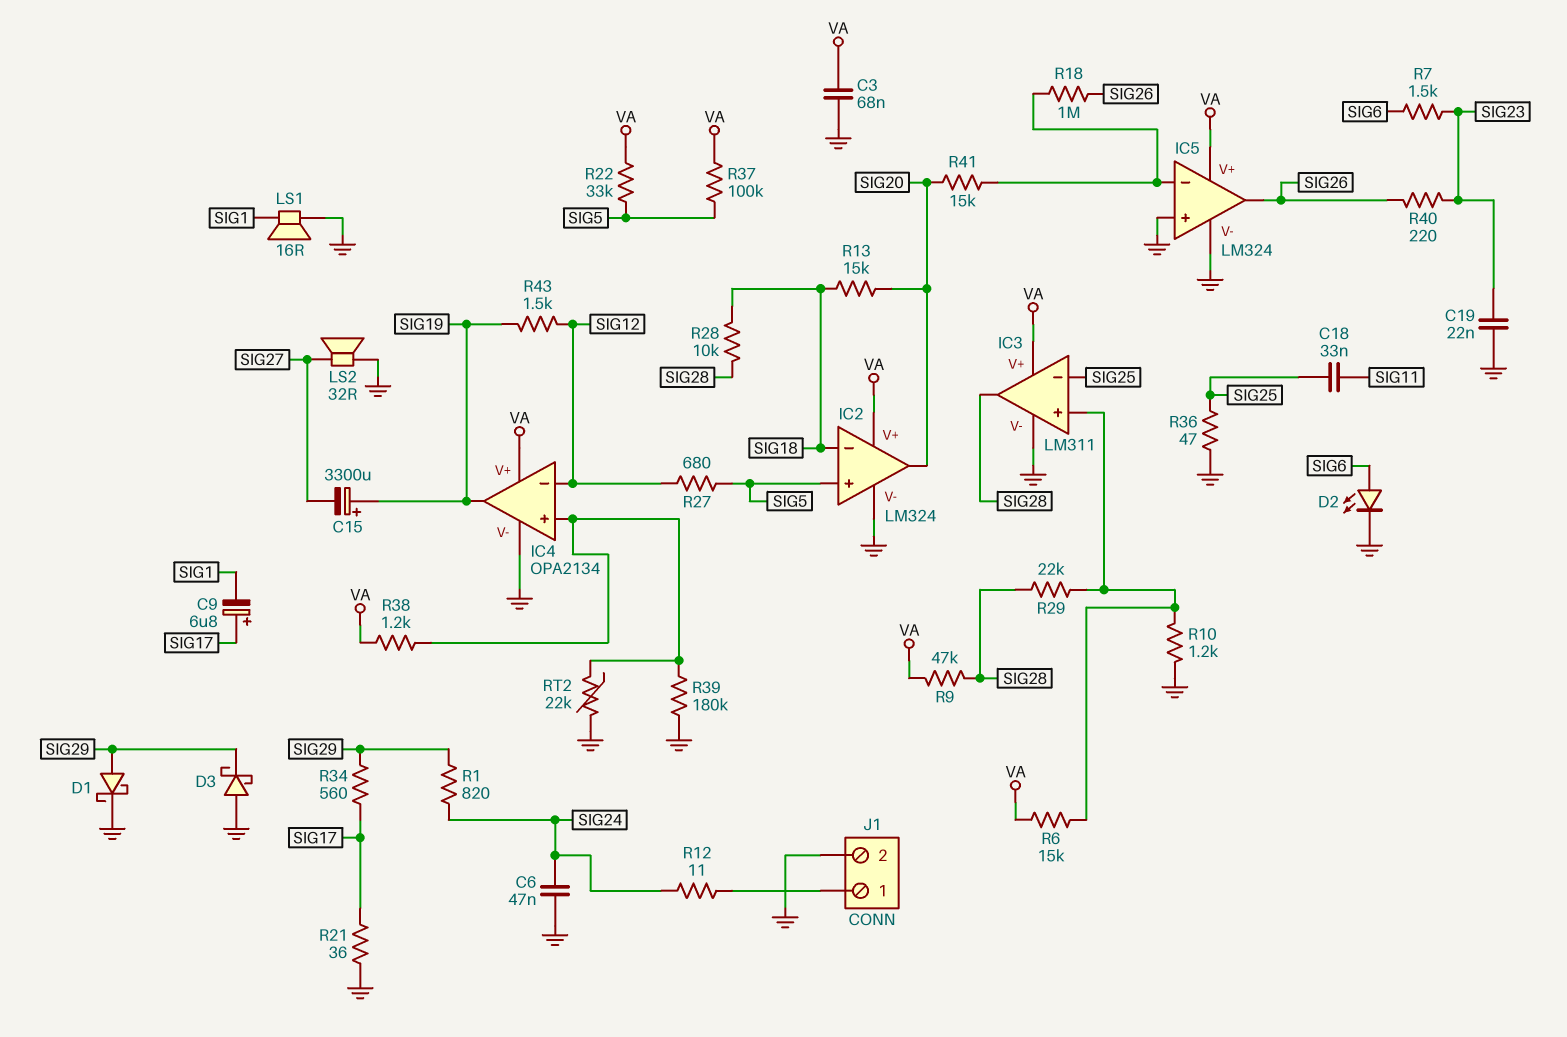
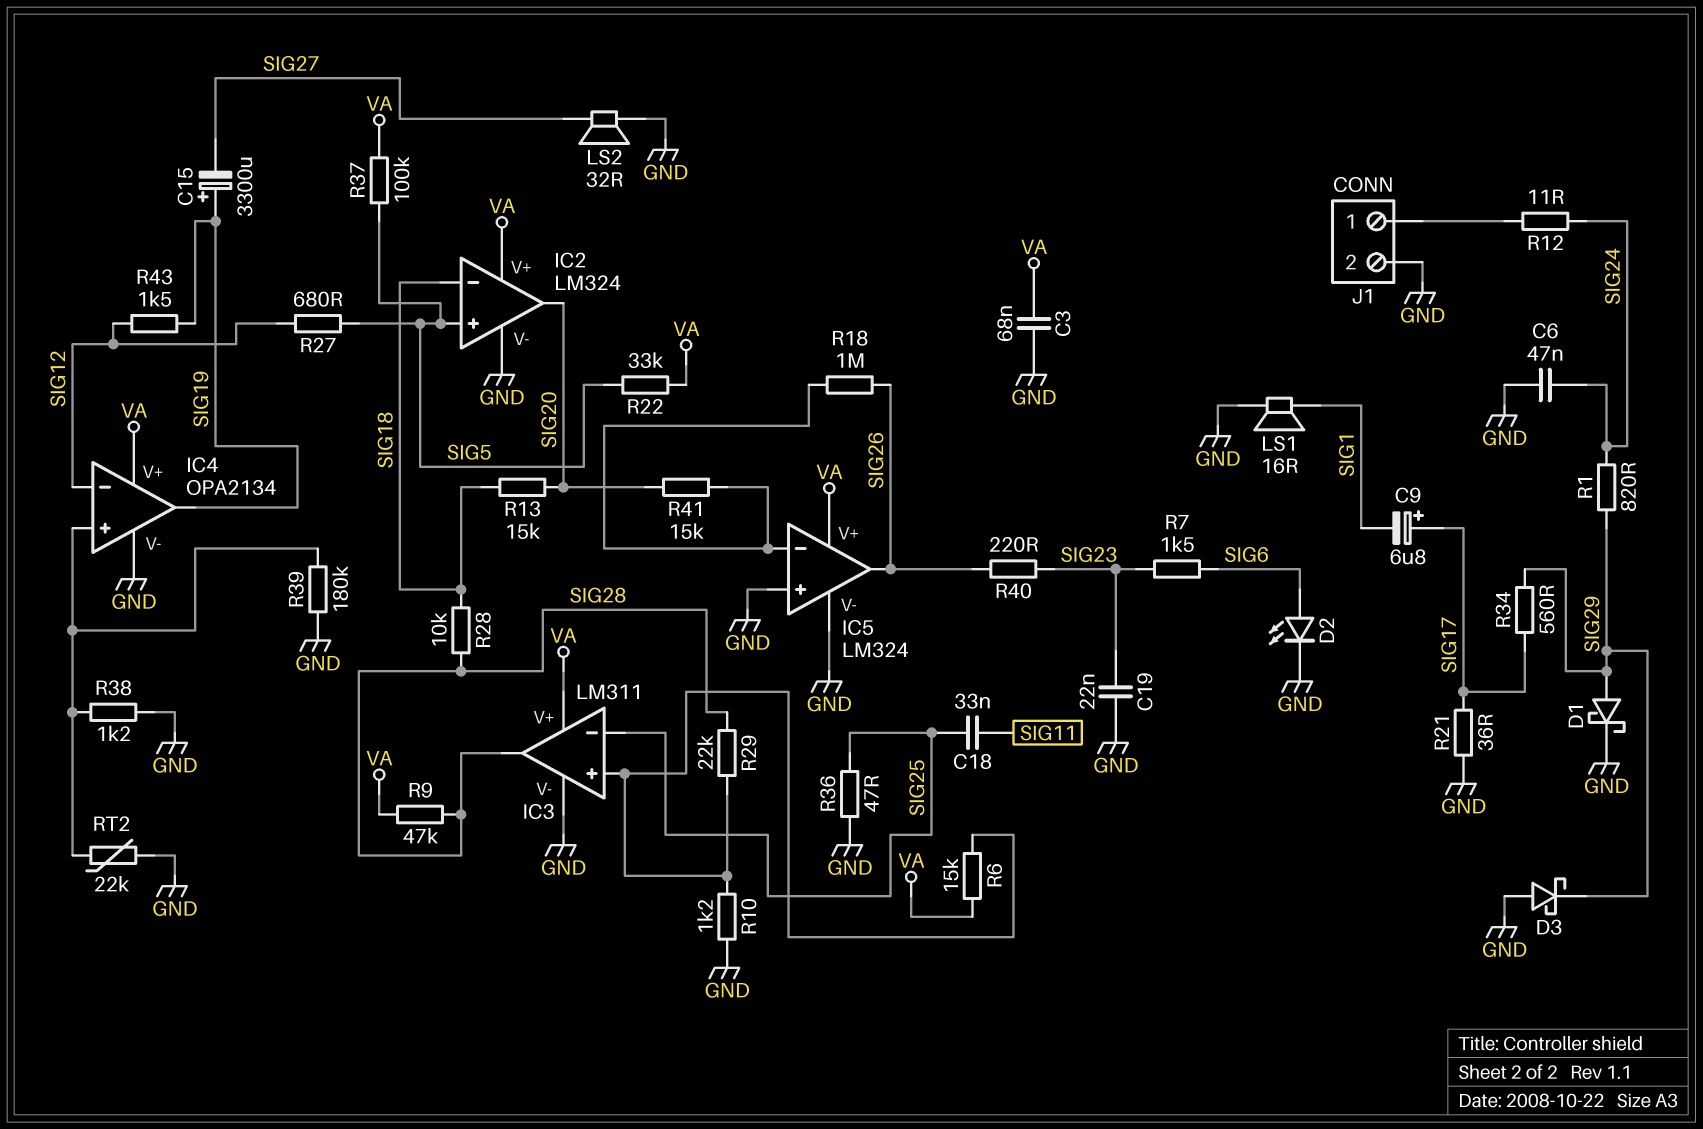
R38: 1.2k (IC4/in+, VA) -> 1.2k (GND, IC4/in+)

